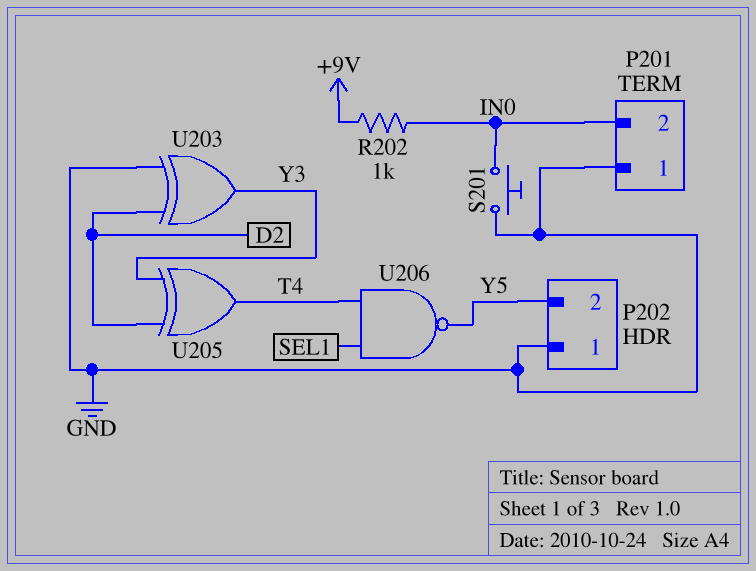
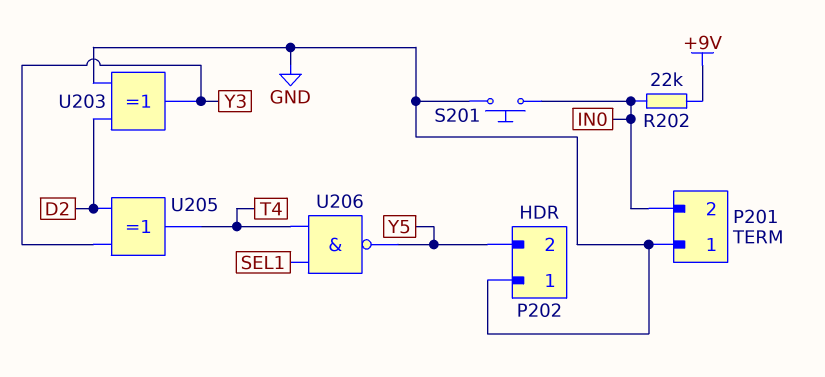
R202: 1k (+9V, IN0) -> 22k (+9V, IN0)

